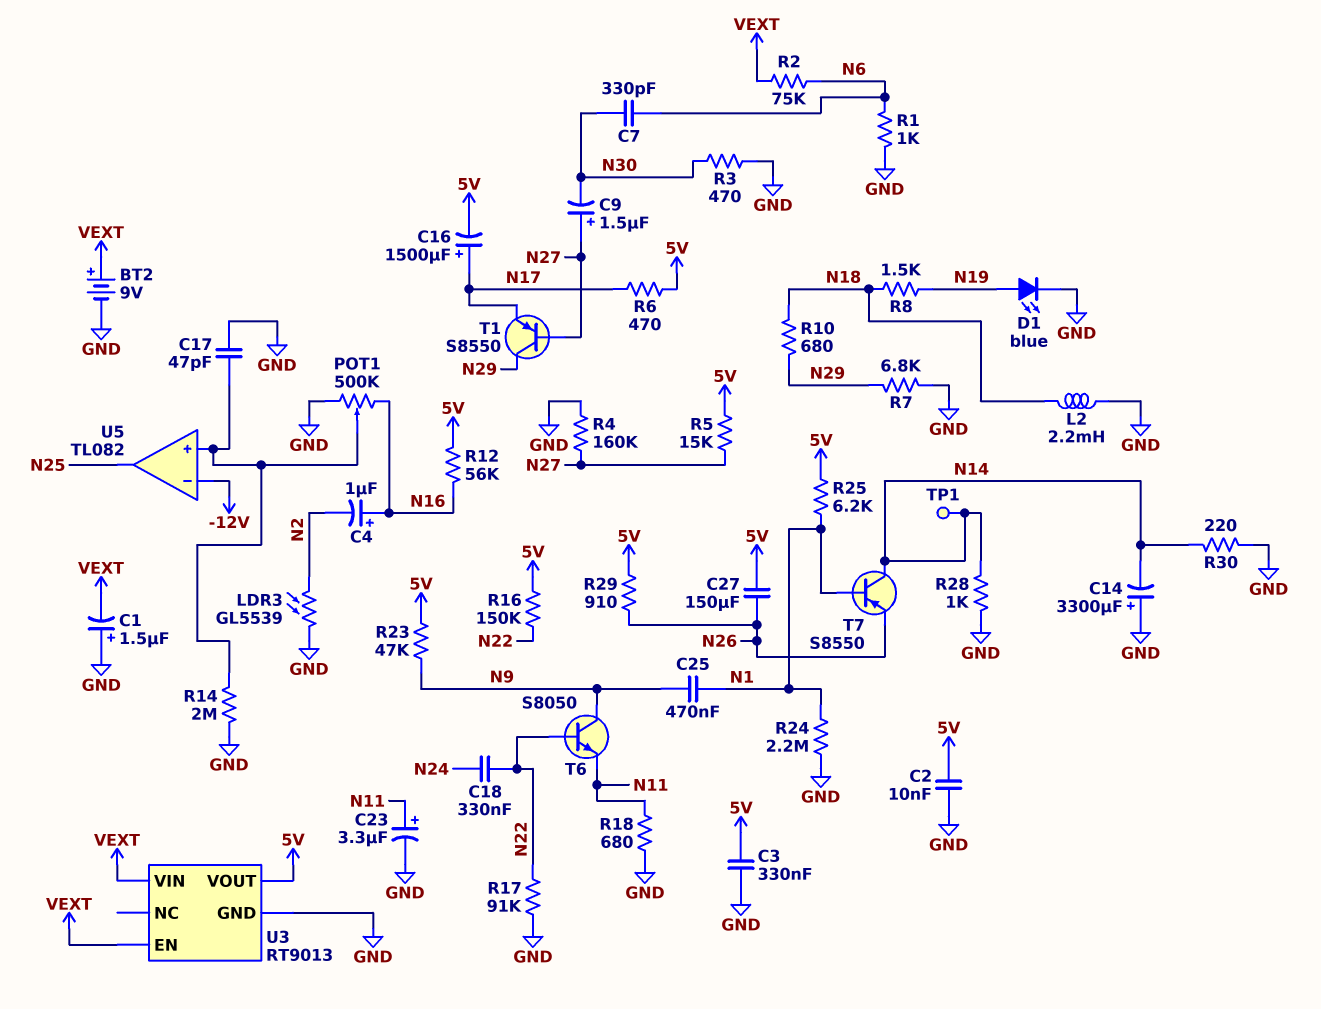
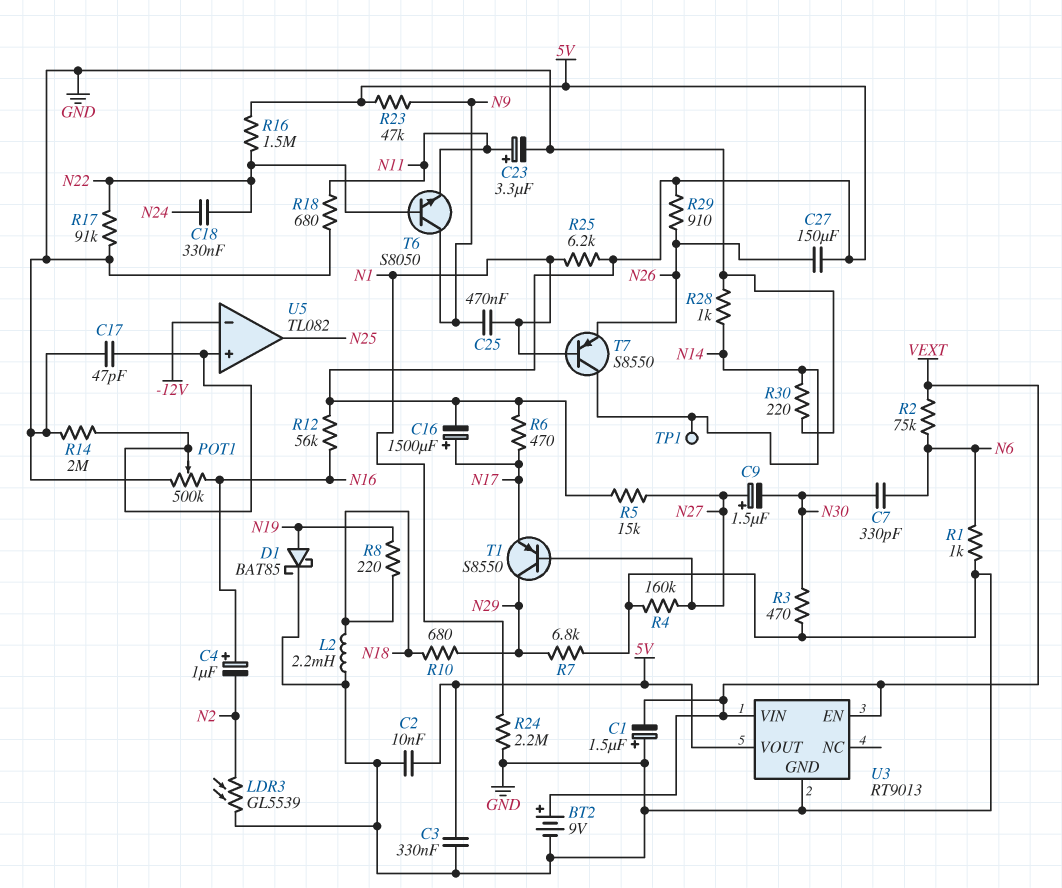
C14: 3300uF (plus GND, minus N14) -> none
D1: LED blue (A N19, K GND) -> schottky BAT85 (A N19, K GND)
R8: 1.5k (N18, N19) -> 220 (N18, N19)
R16: 150k (5V, N22) -> 1.5M (5V, N22)

